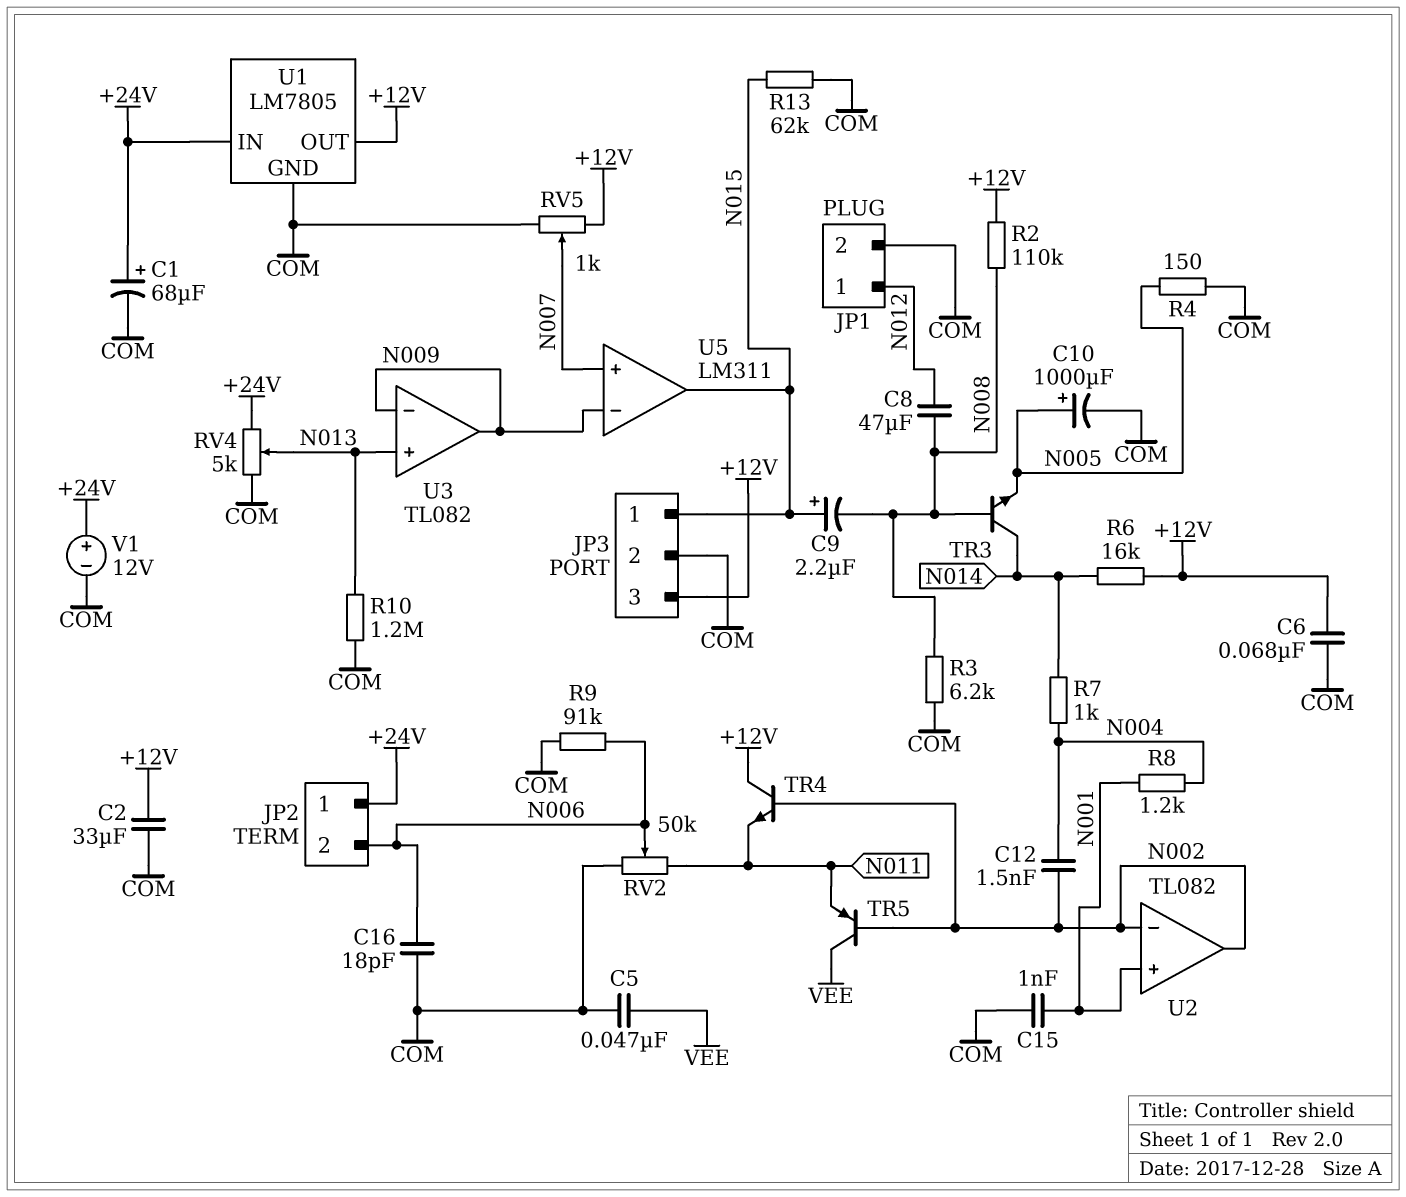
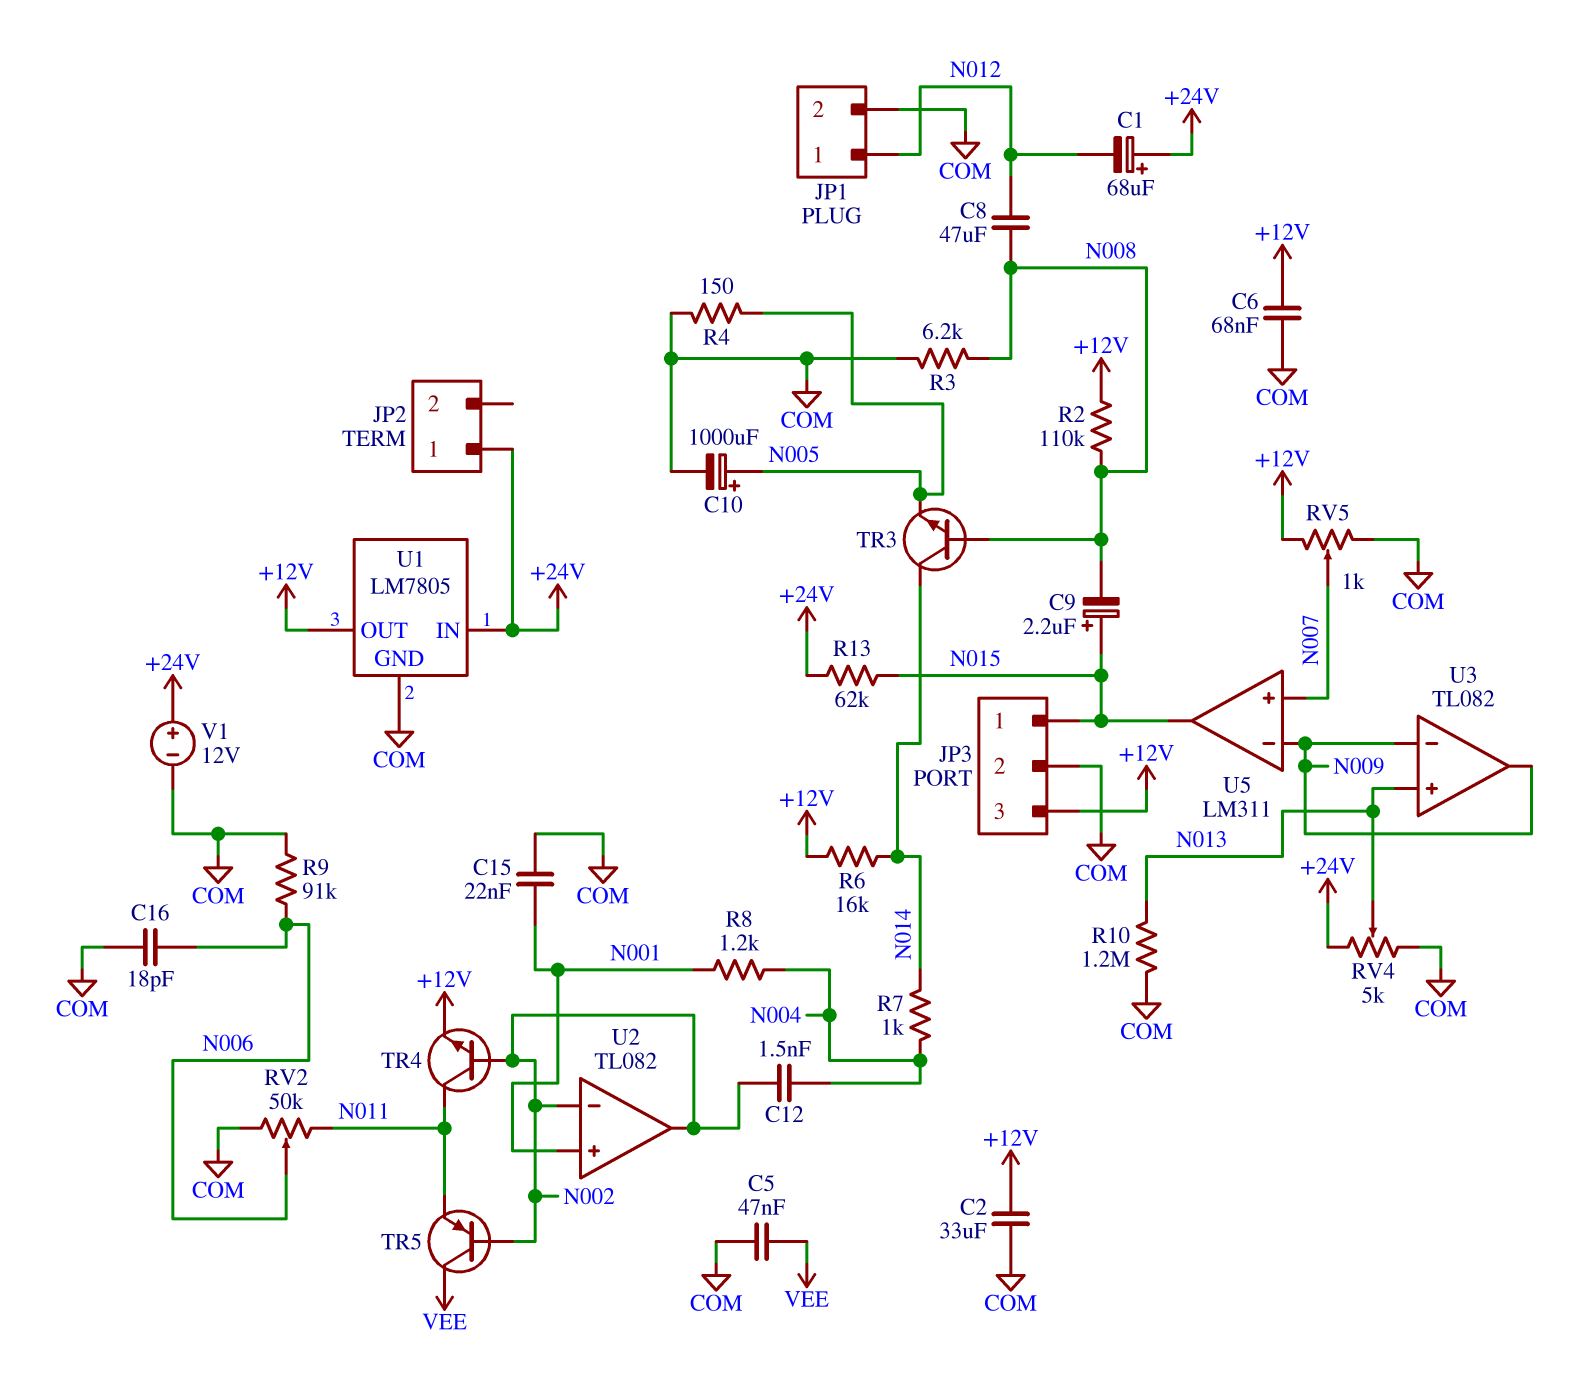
C1: 68uF (plus +24V, minus COM) -> 68uF (plus +24V, minus N012)
C15: 1nF (COM, N001) -> 22nF (COM, N001)
JP2 pin 2: N006 -> none
R13: 62k (COM, N015) -> 62k (+24V, N015)
TR4: NPN (B N002, C +12V, E N011) -> NPN (B N002, C N011, E +12V)

